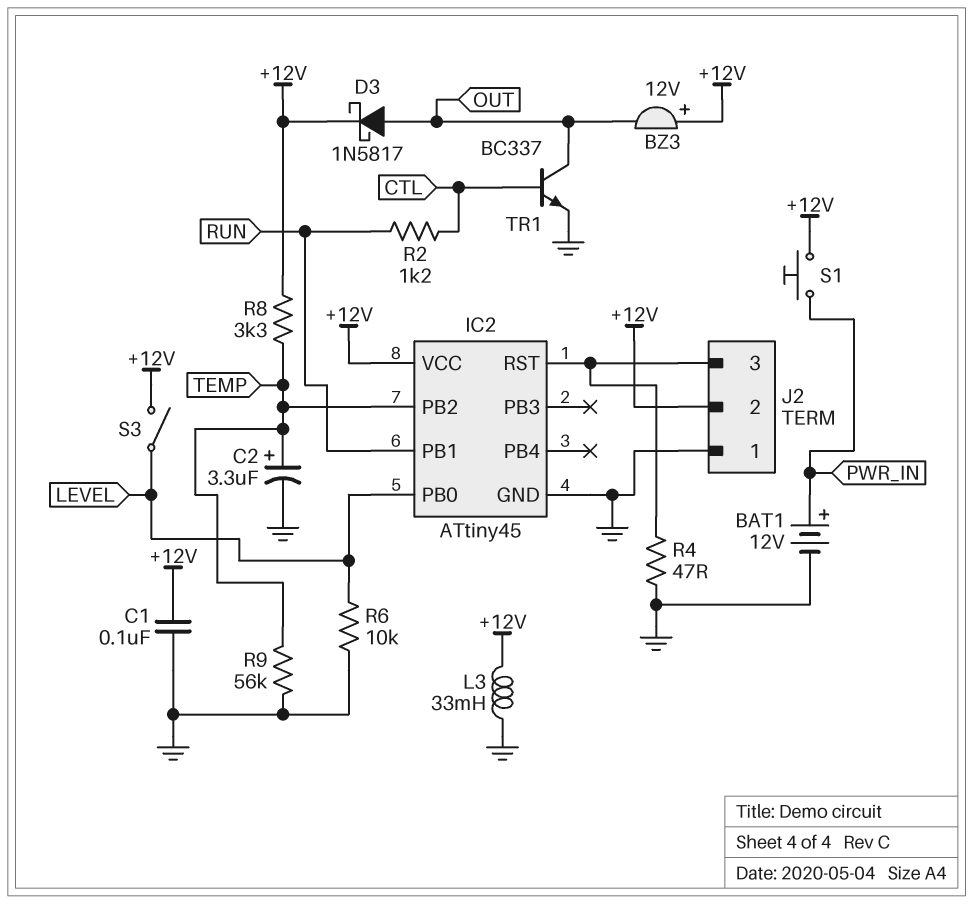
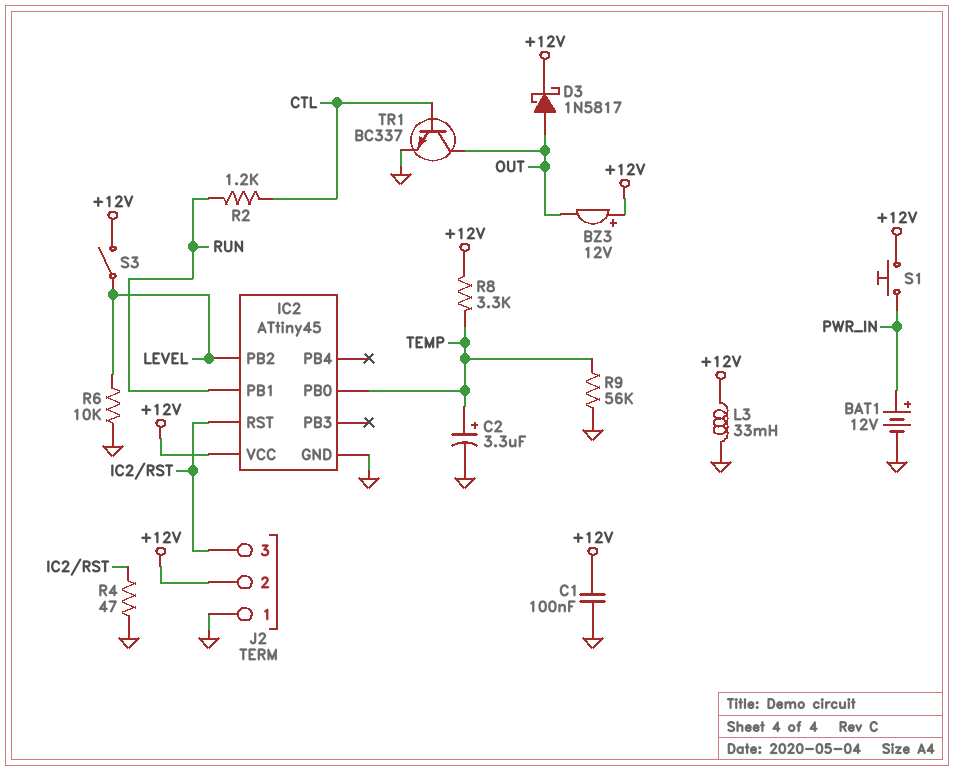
IC2 pin PB0: LEVEL -> TEMP
IC2 pin PB2: TEMP -> LEVEL

